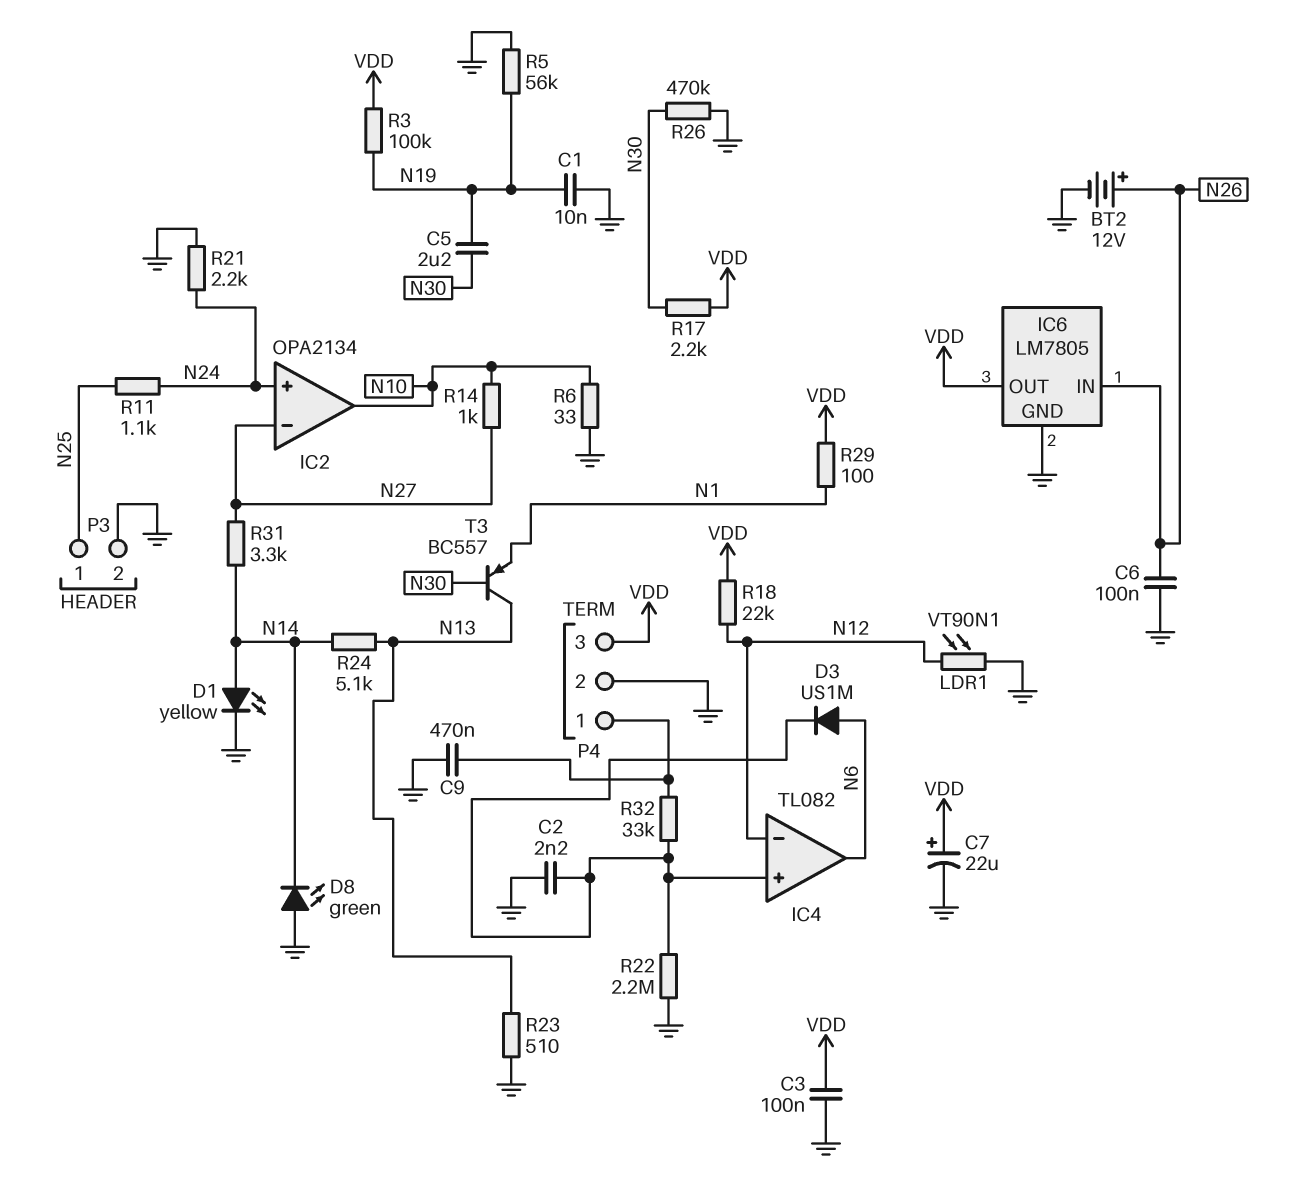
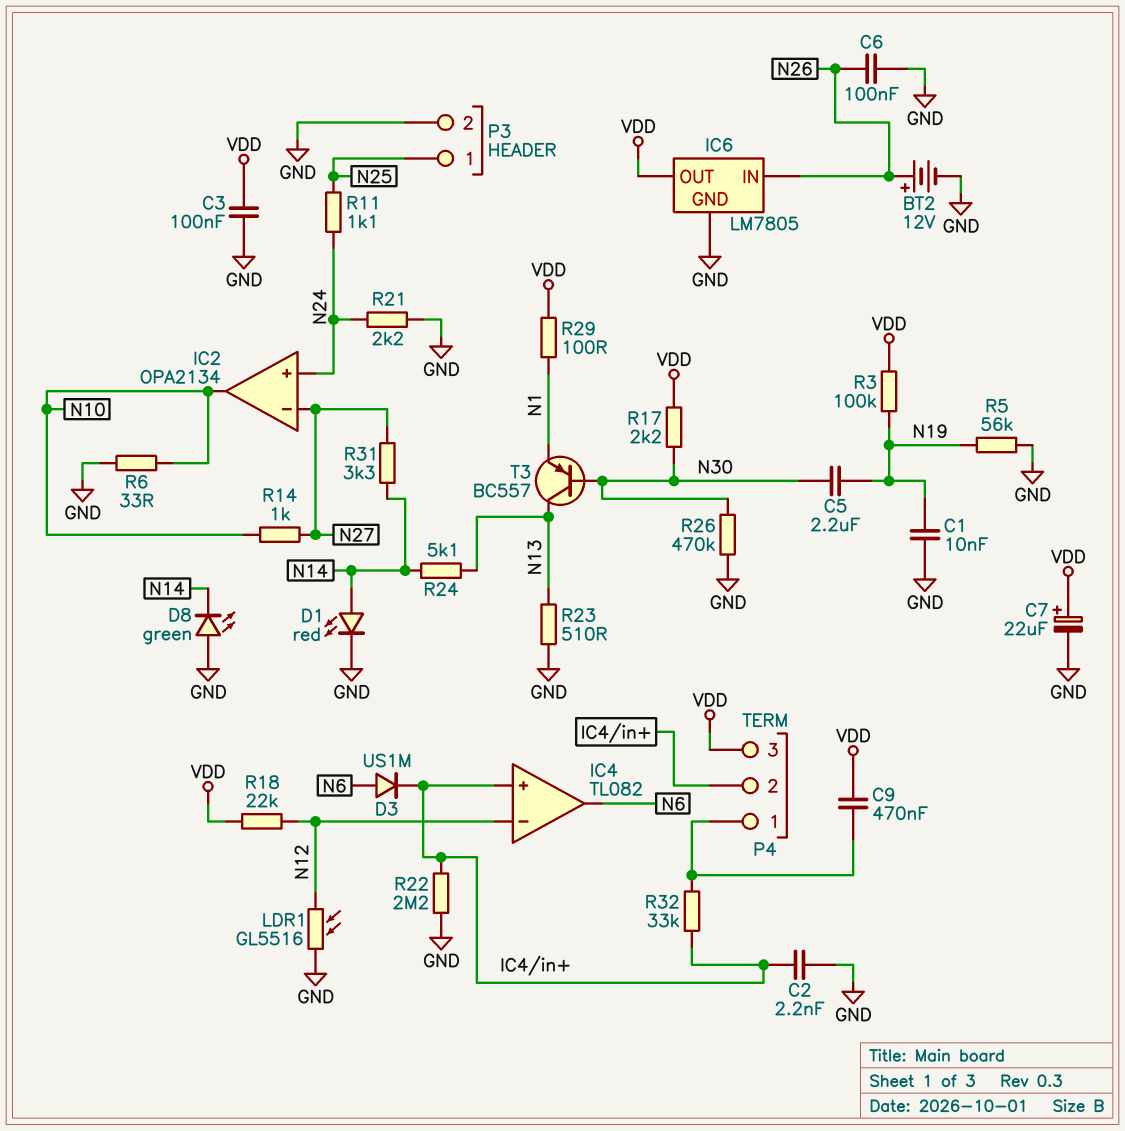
C9: 470nF (GND, P4/1) -> 470nF (P4/1, VDD)
D1: LED yellow (A N14, K GND) -> LED red (A N14, K GND)
LDR1: VT90N1 (GND, N12) -> GL5516 (GND, N12)
P4 pin 2: GND -> IC4/in+

